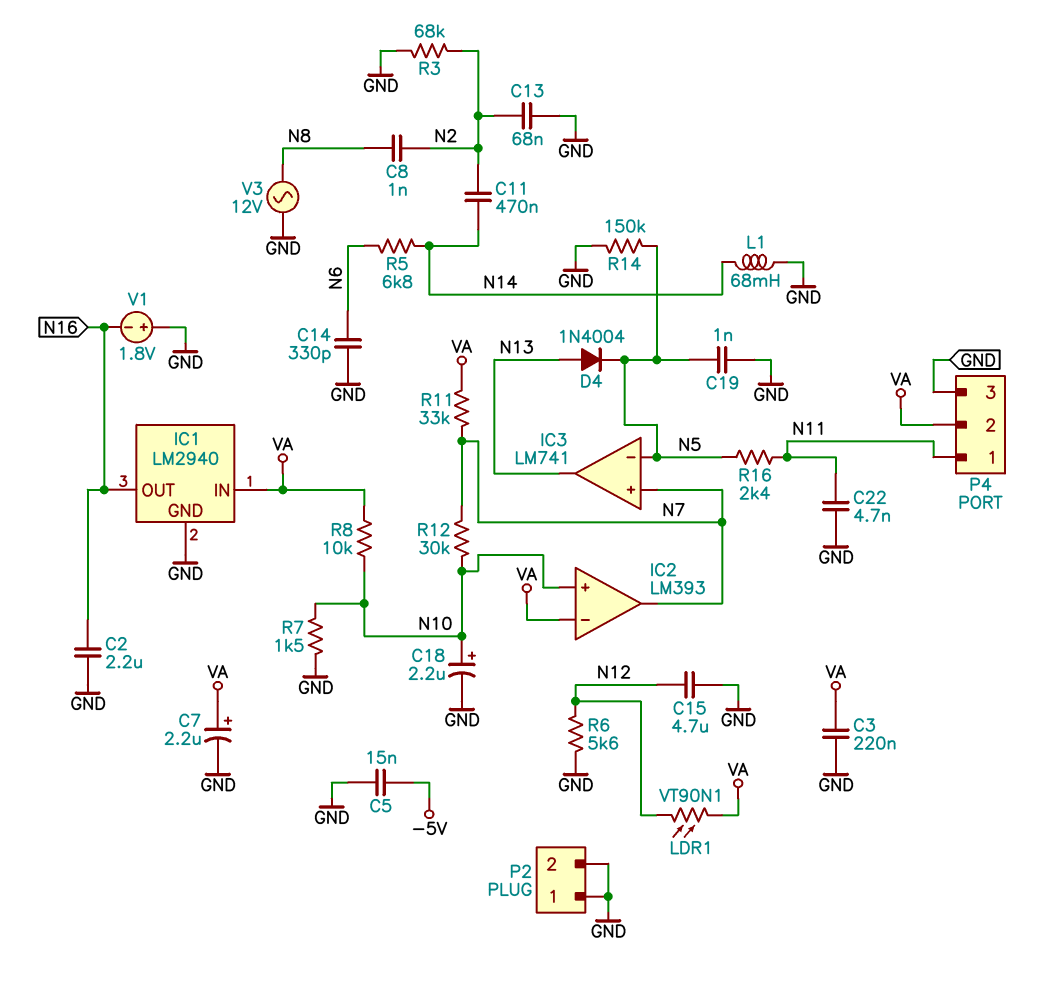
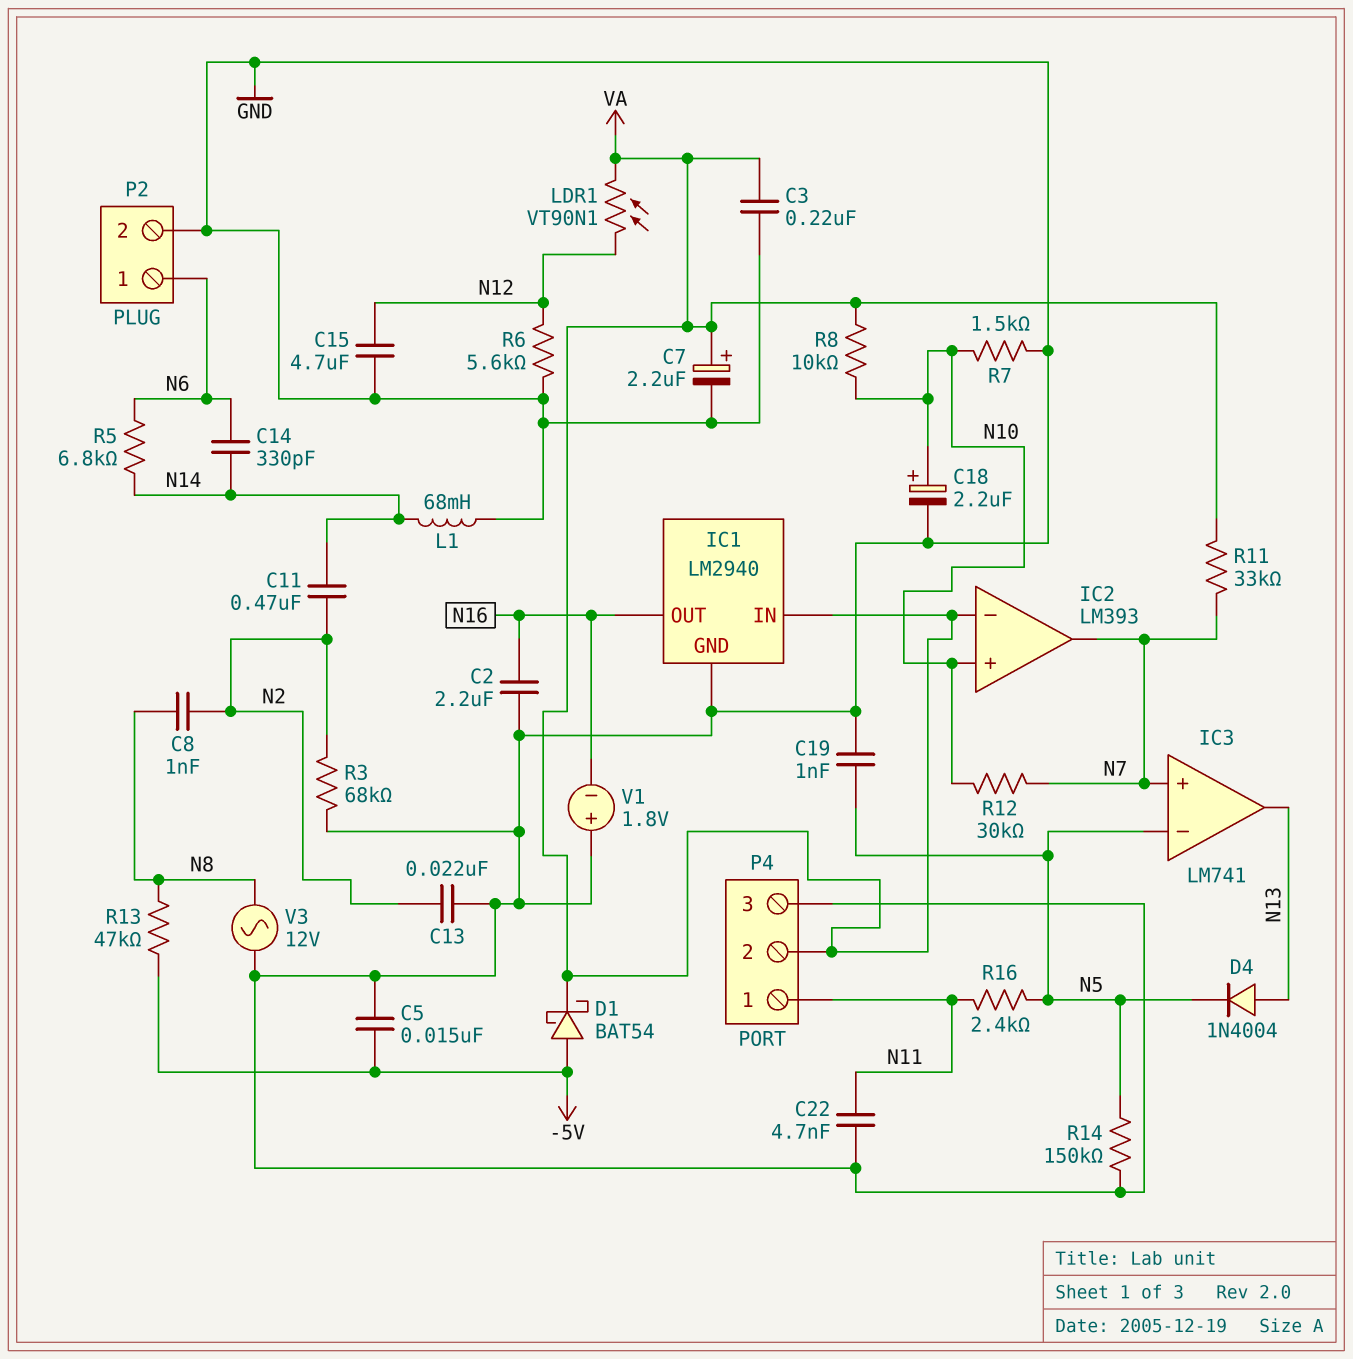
C13: 68nF (GND, N2) -> 22nF (GND, N2)
C14: 330pF (GND, N6) -> 330pF (N6, N14)
D1: none -> schottky BAT54 (A -5V, K VA)
P2 pin 1: GND -> N6
R13: none -> 47k (-5V, N8)

